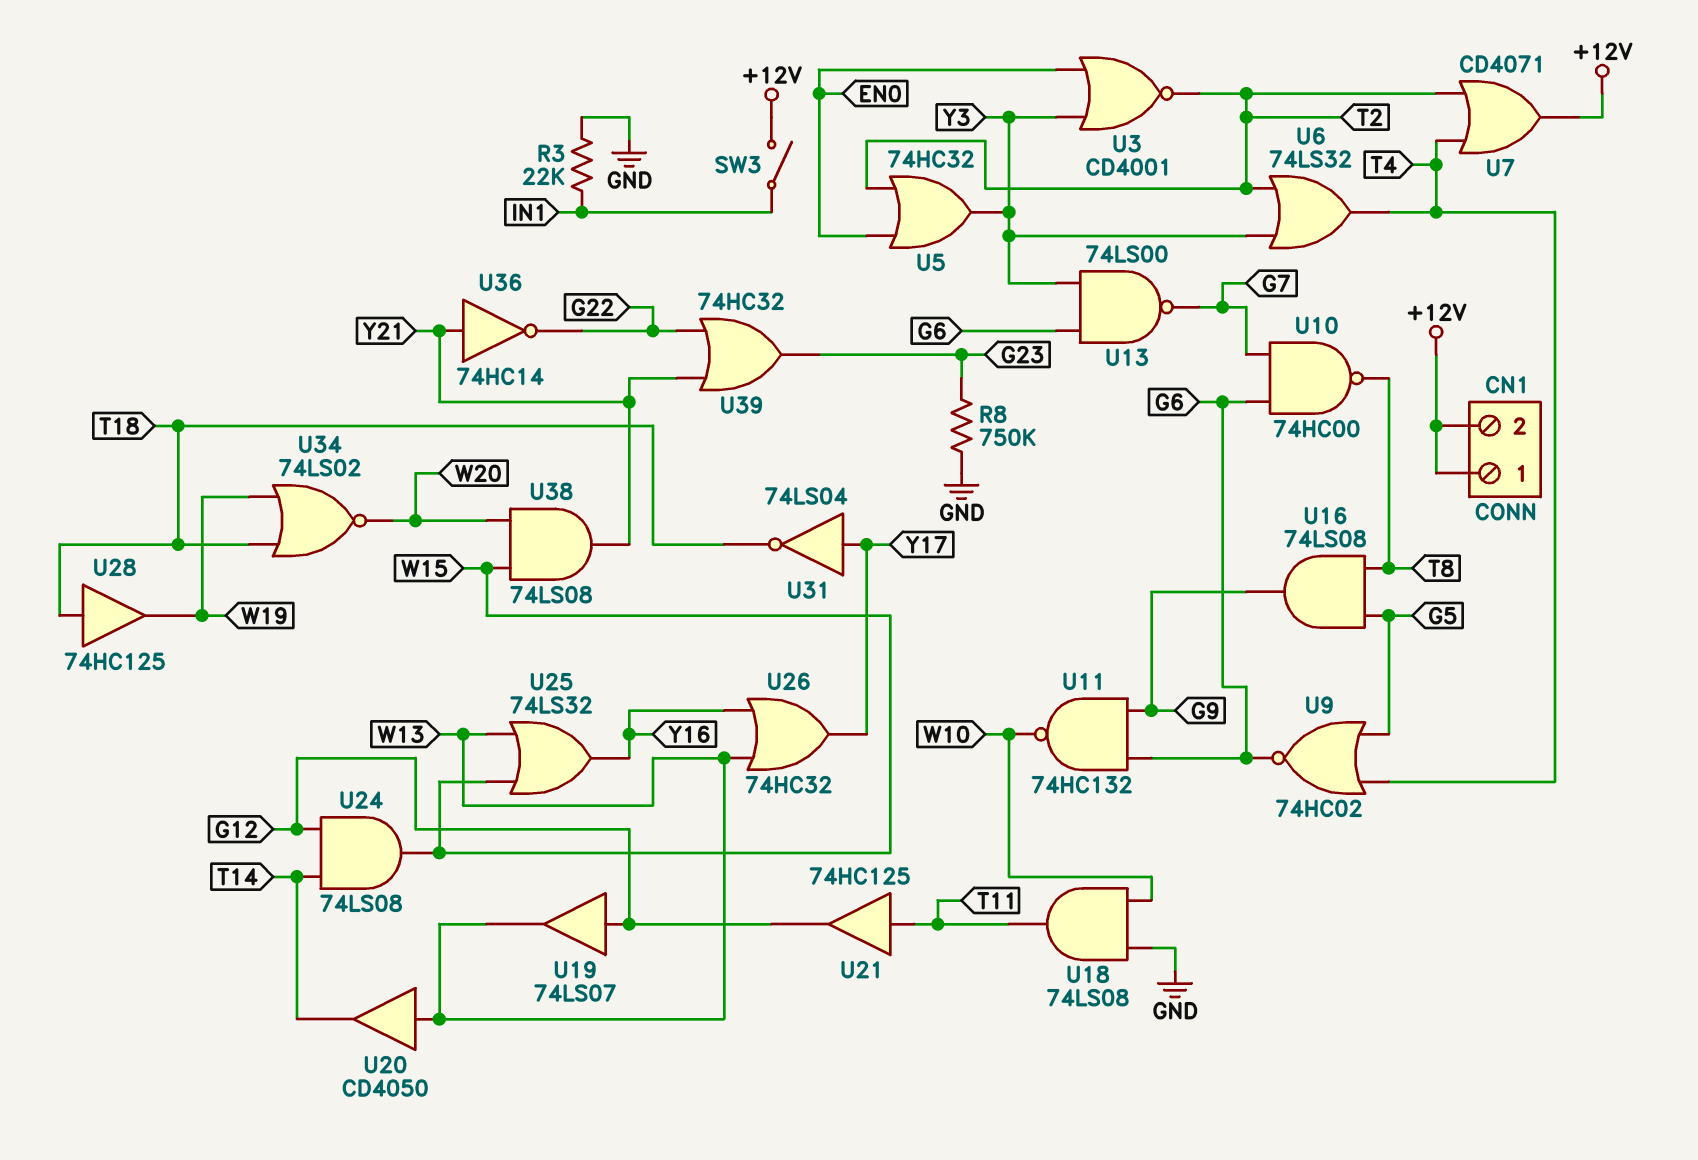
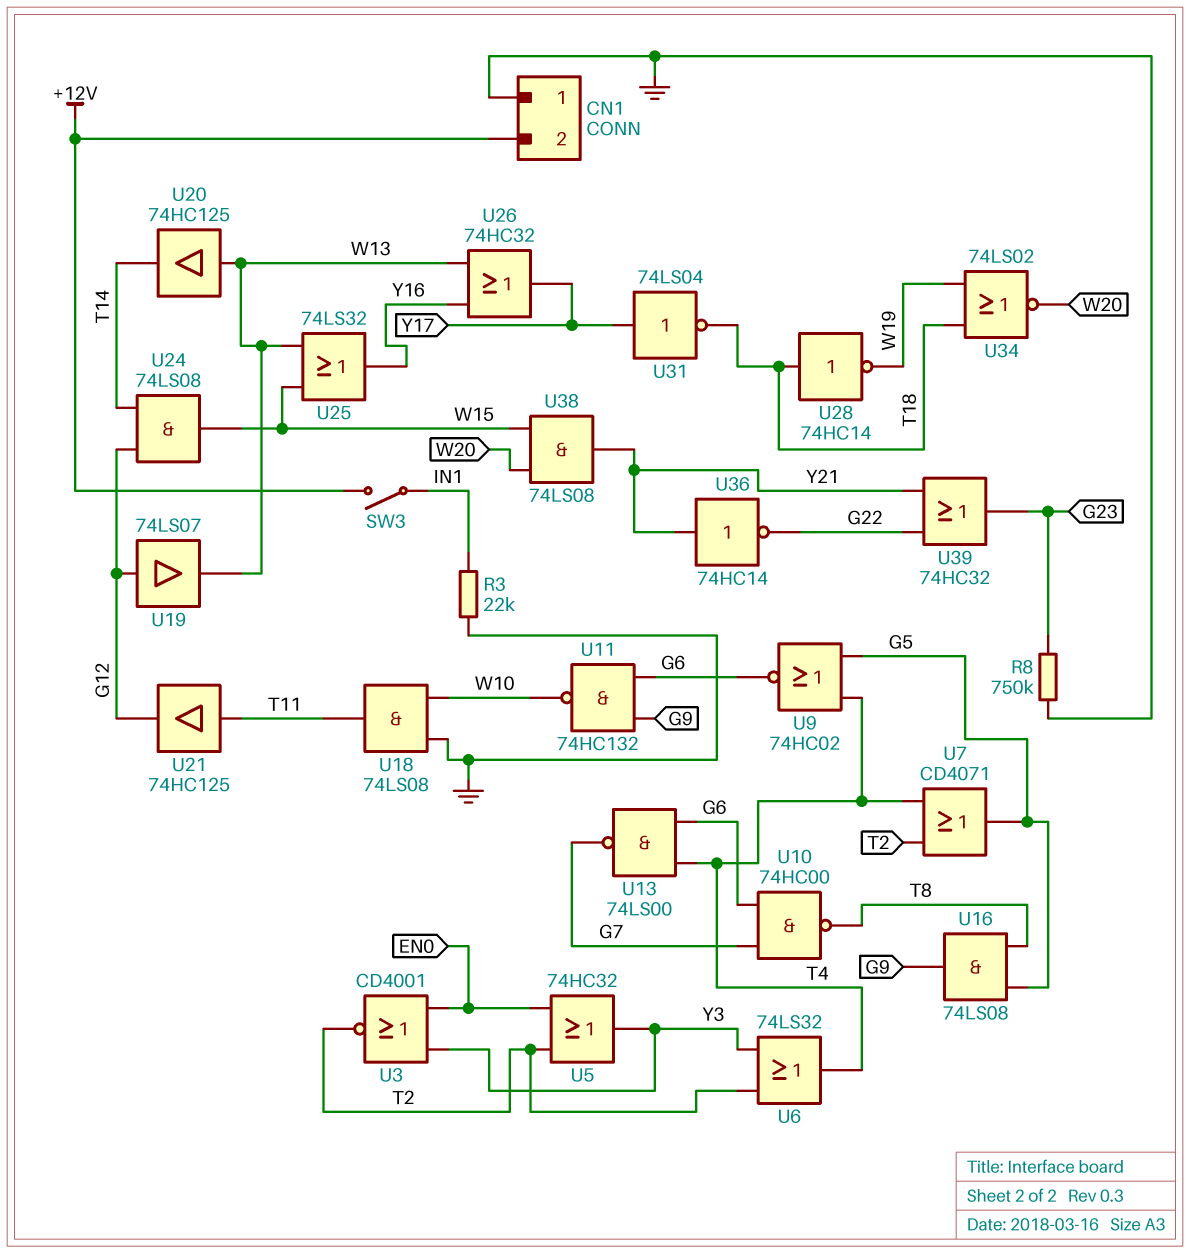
CN1 pin 1: +12V -> GND
U7: OR CD4071 (in T2, in T4, out +12V) -> OR CD4071 (in T2, in T4, out G5)
U13: NAND 74LS00 (in G6, in Y3, out G7) -> NAND 74LS00 (in G6, in T4, out G7)
U20: buffer CD4050 (in W13, out T14) -> buffer 74HC125 (in W13, out T14)
U28: buffer 74HC125 (in T18, out W19) -> NOT 74HC14 (in T18, out W19)

